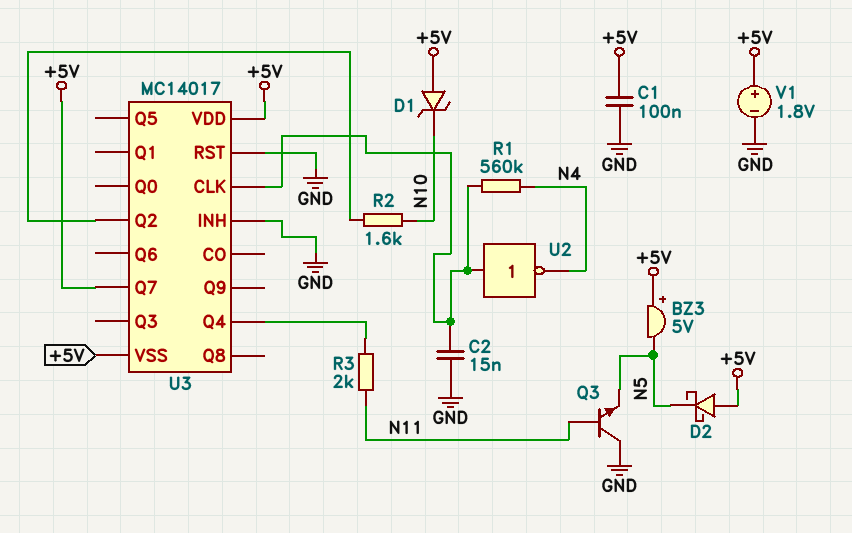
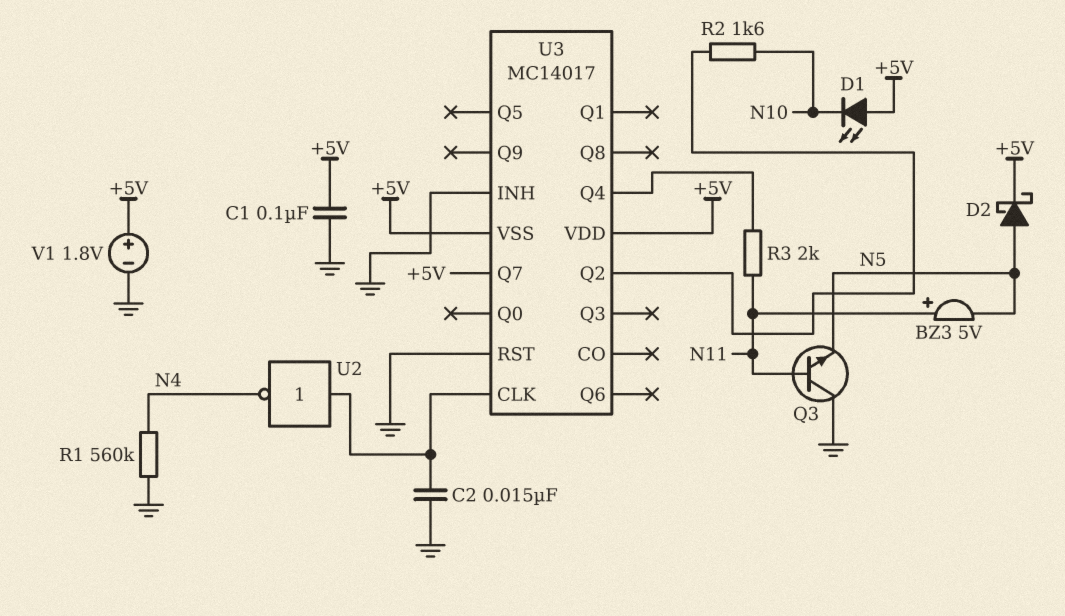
BZ3: buzzer 5V (plus +5V, minus N5) -> buzzer 5V (plus N11, minus N5)
D1: zener (A +5V, K N10) -> LED (A +5V, K N10)
D2: schottky (A +5V, K N5) -> schottky (A N5, K +5V)
R1: 560k (N4, U3/CLK) -> 560k (GND, N4)

